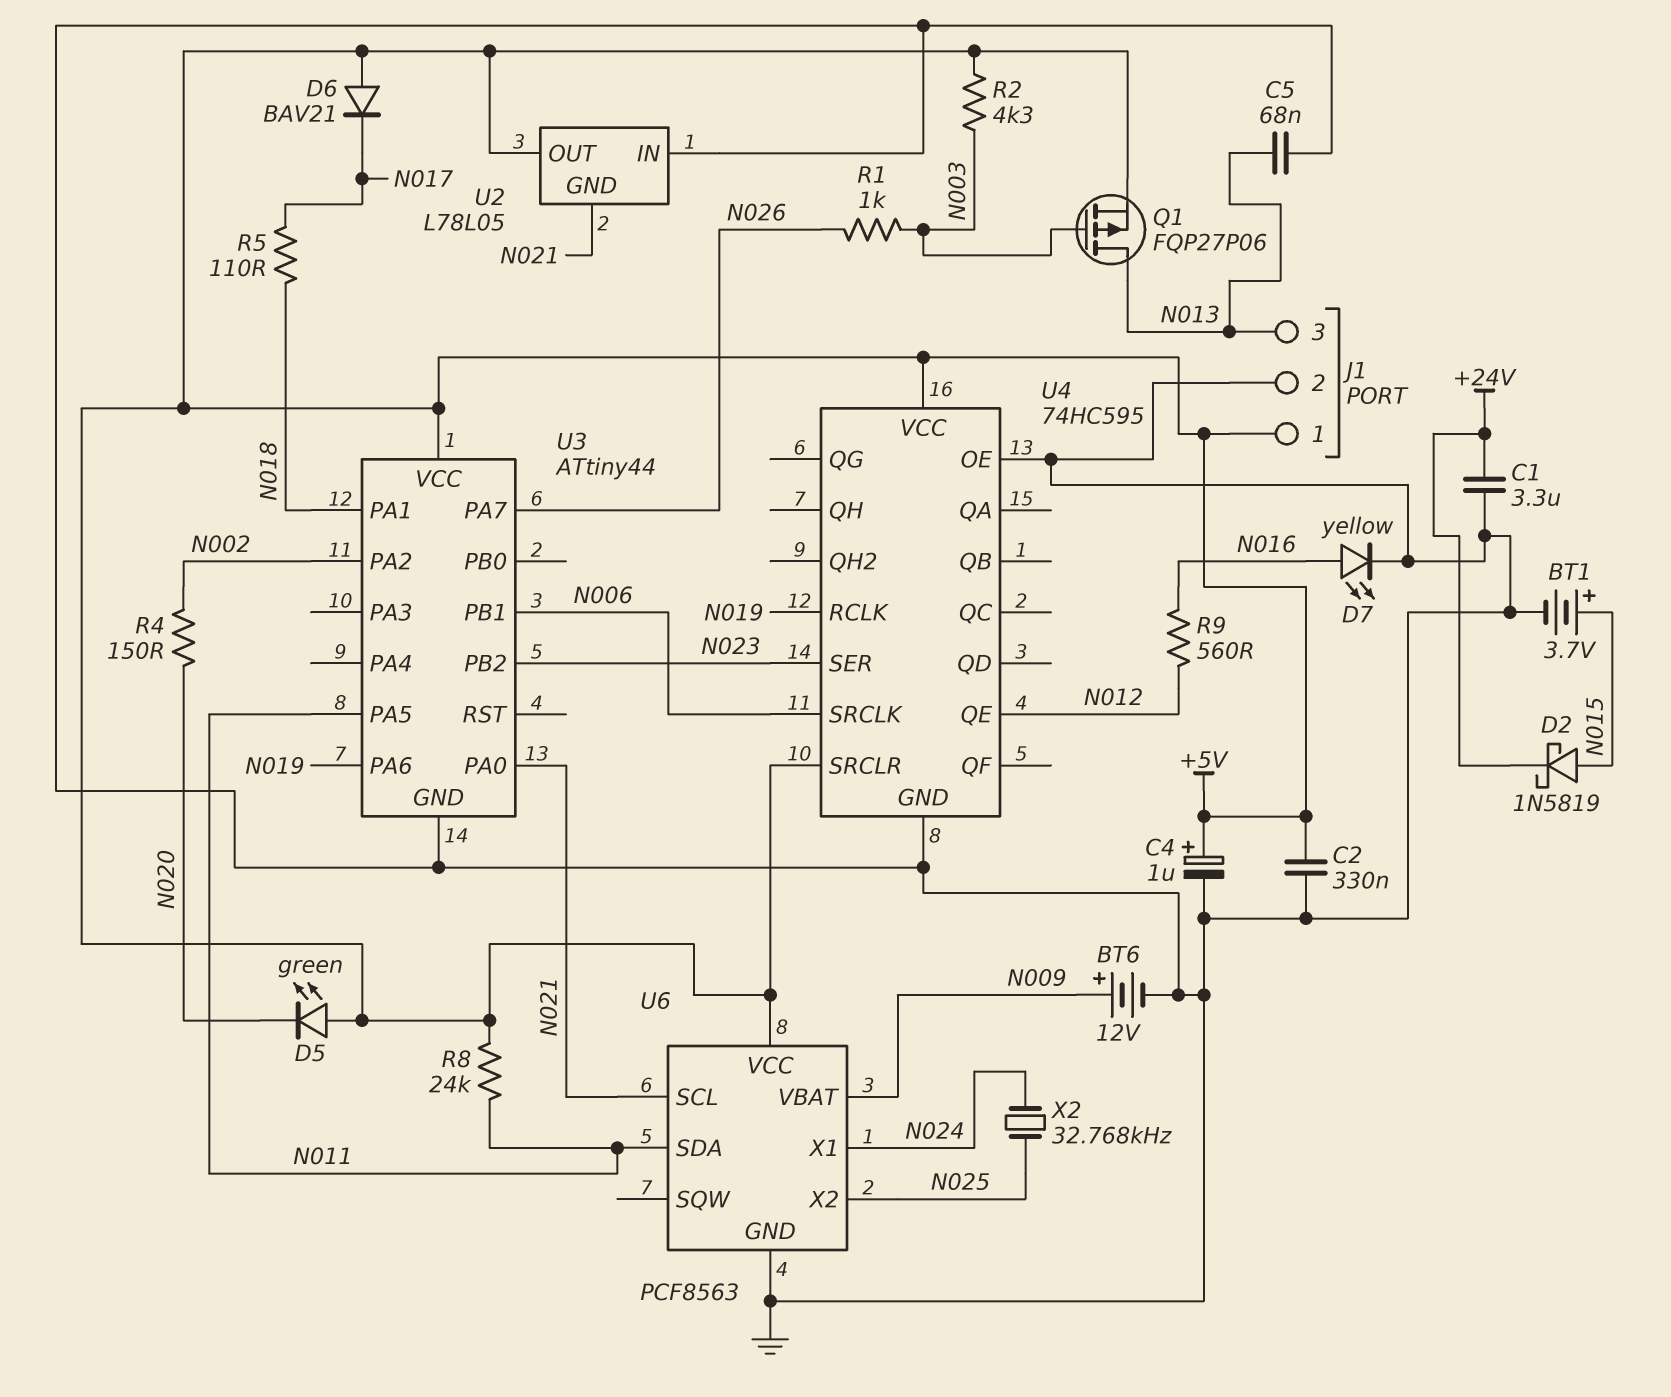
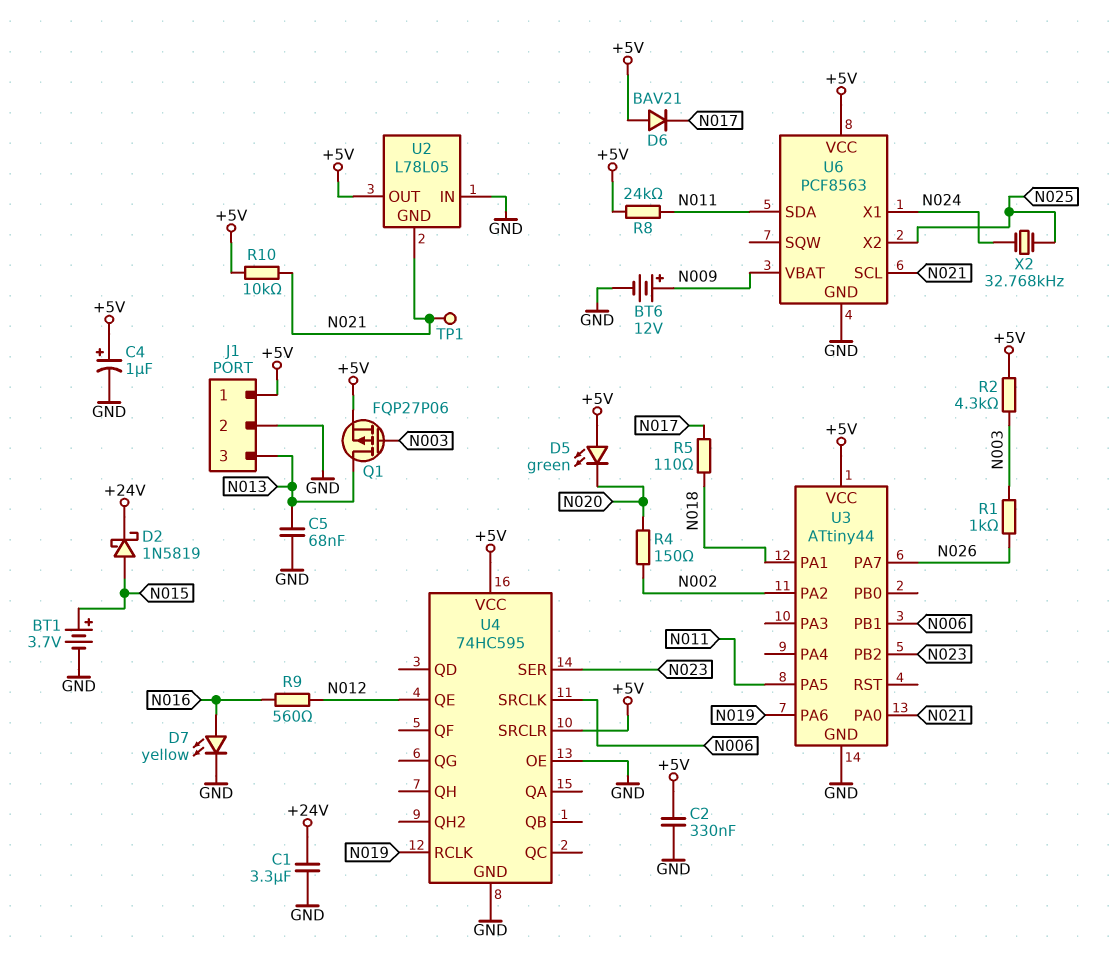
R10: none -> 10k (+5V, N021)
TP1: none -> test point (N021)

